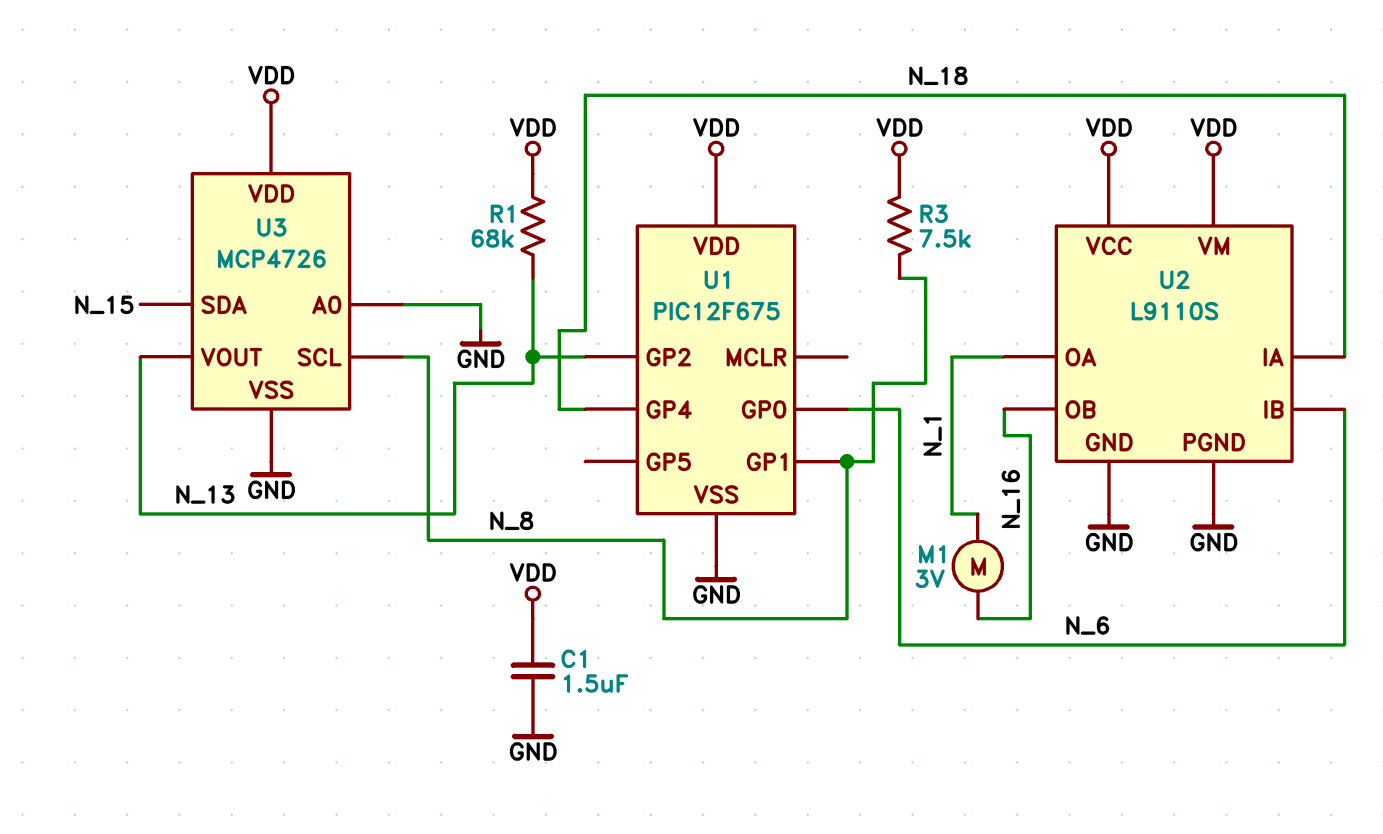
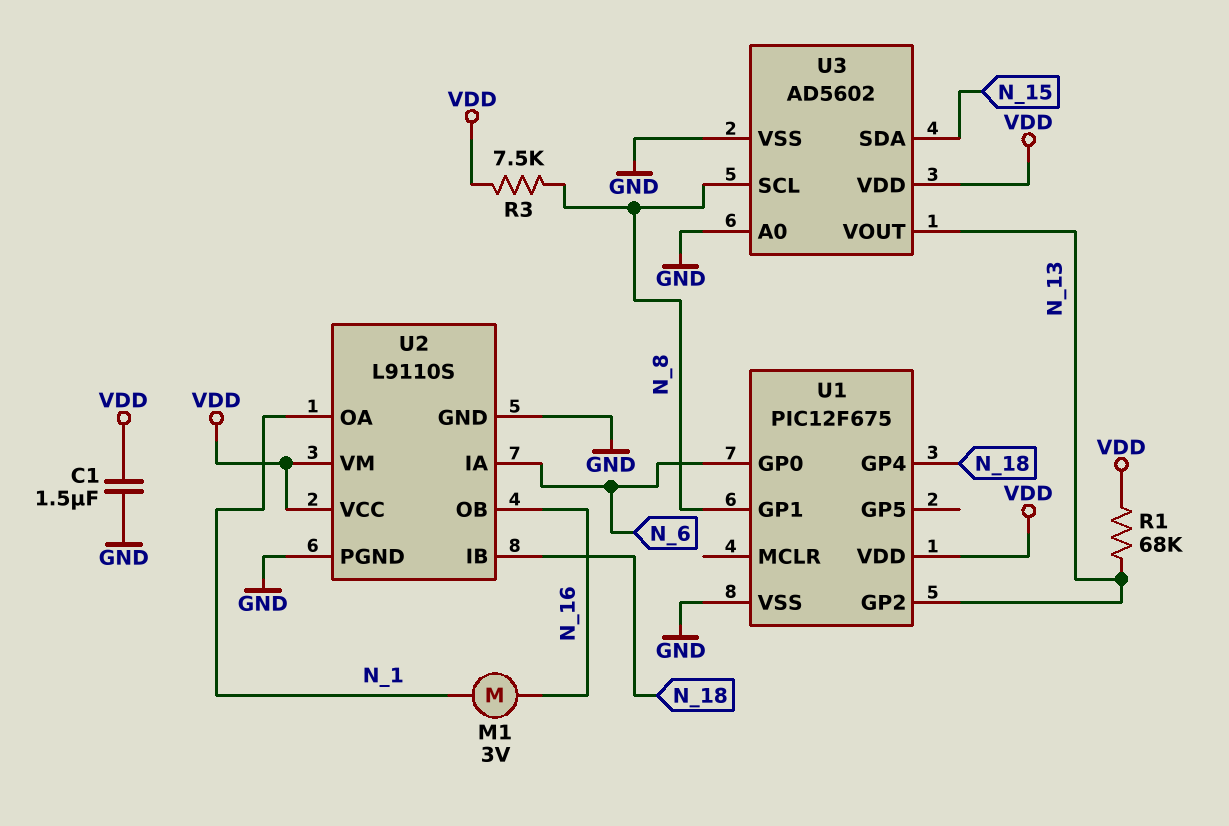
U2 pin IA: N_18 -> N_6
U2 pin IB: N_6 -> N_18
U3: MCP4726 -> AD5602

